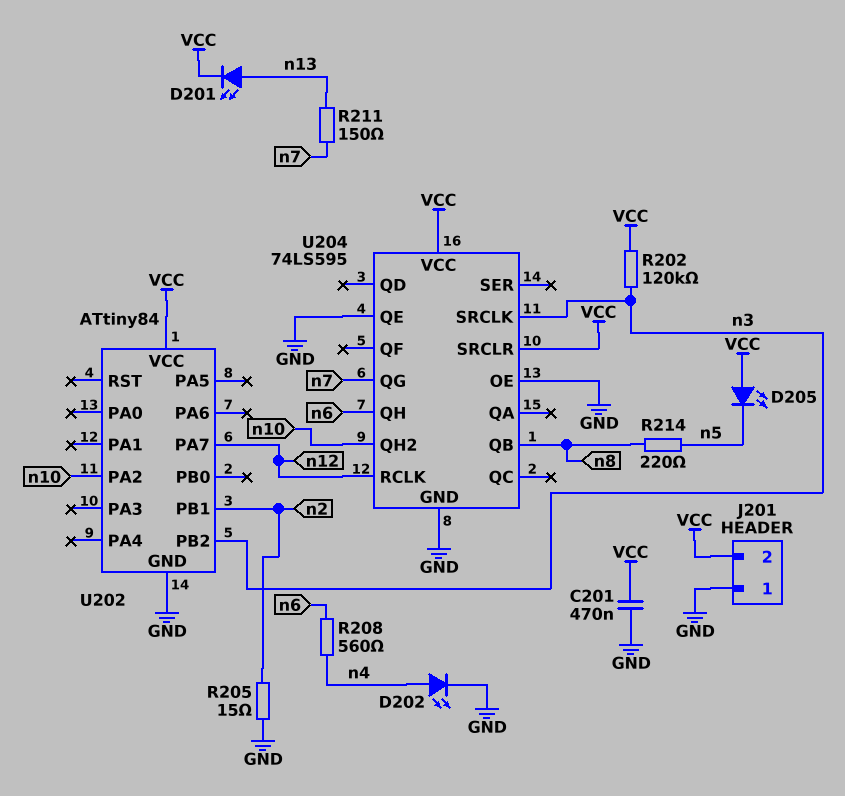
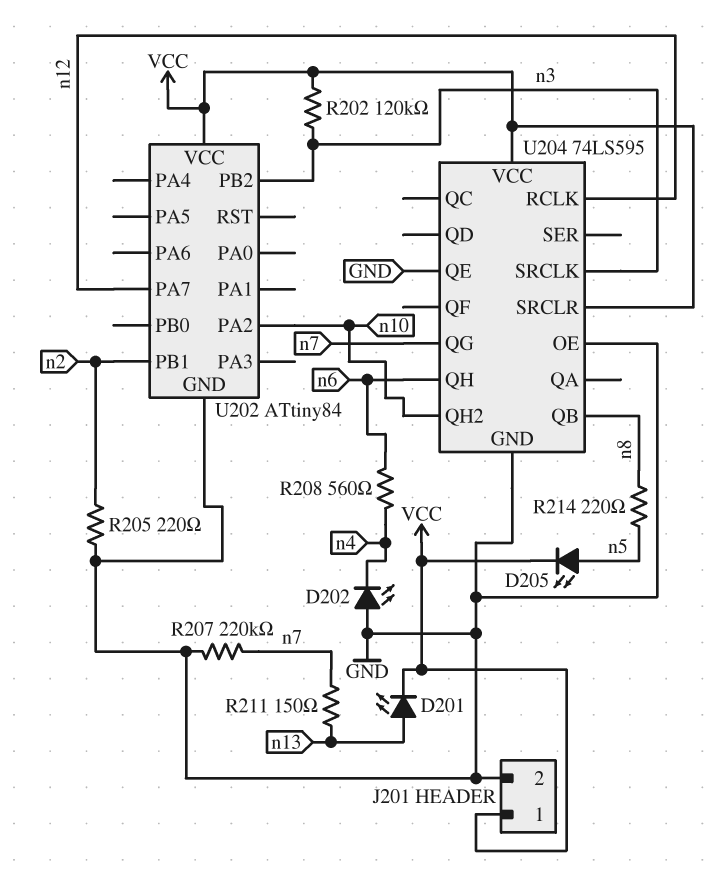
C201: 470nF (GND, VCC) -> none
D202: LED (A n4, K GND) -> LED (A GND, K n4)
D205: LED (A VCC, K n5) -> LED (A n5, K VCC)
J201 pin 1: GND -> VCC
J201 pin 2: VCC -> GND
R205: 15 (GND, n2) -> 220 (GND, n2)
R207: none -> 220k (GND, n7)

